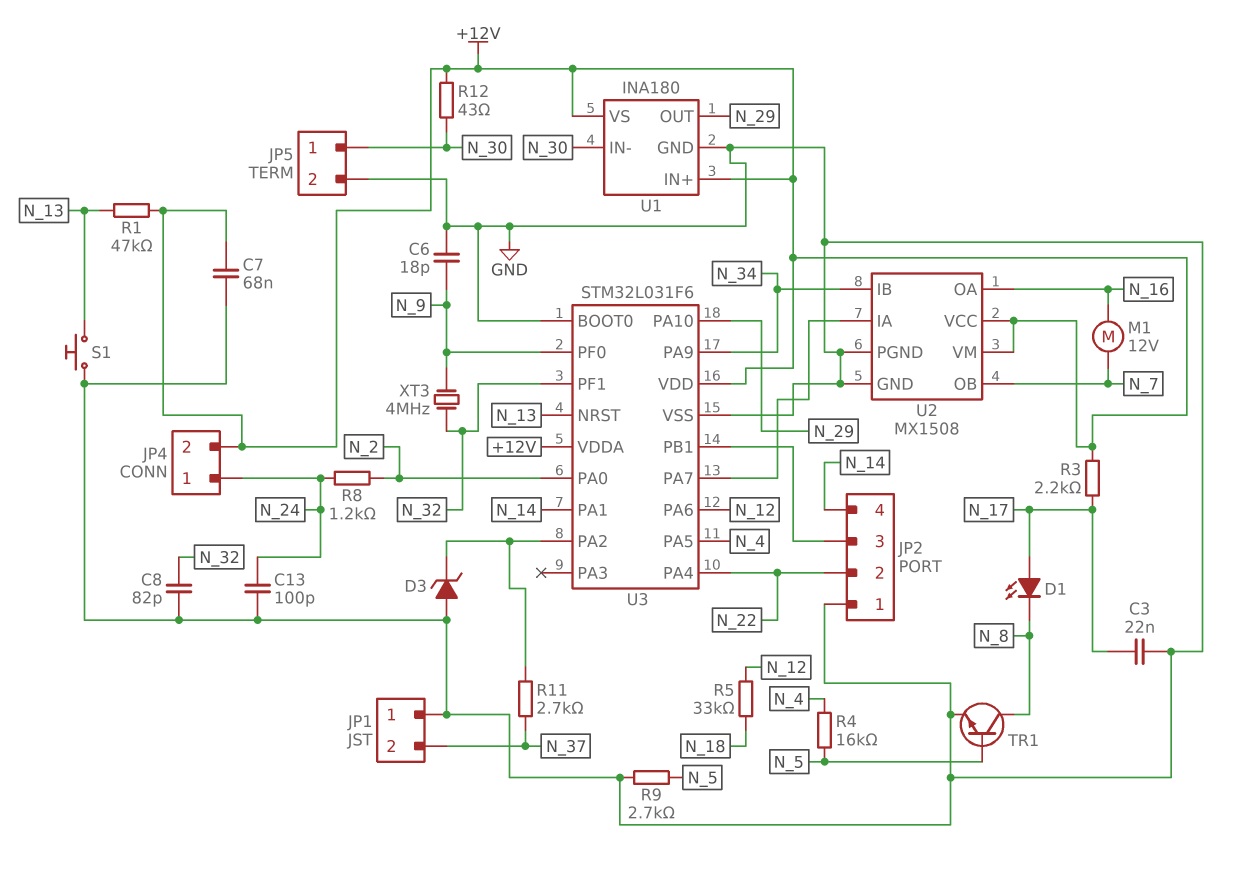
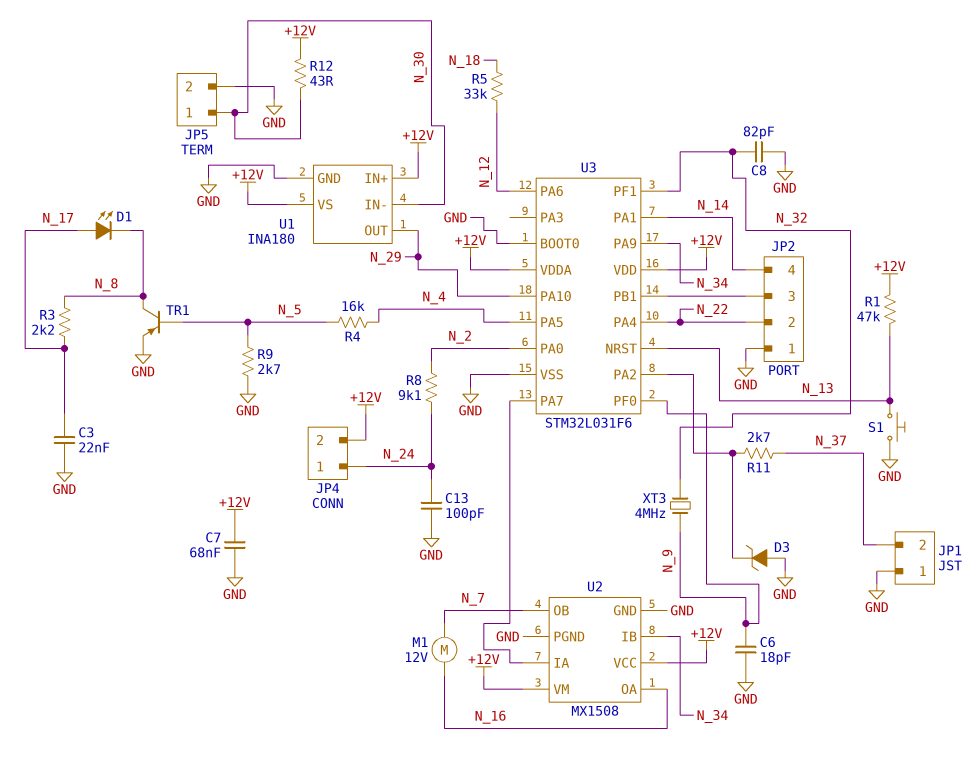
R3: 2.2k (+12V, N_17) -> 2.2k (N_8, N_17)
R8: 1.2k (N_2, N_24) -> 9.1k (N_2, N_24)
TR1: NPN (B N_5, C N_8, E GND) -> PNP (B N_5, C N_8, E GND)

